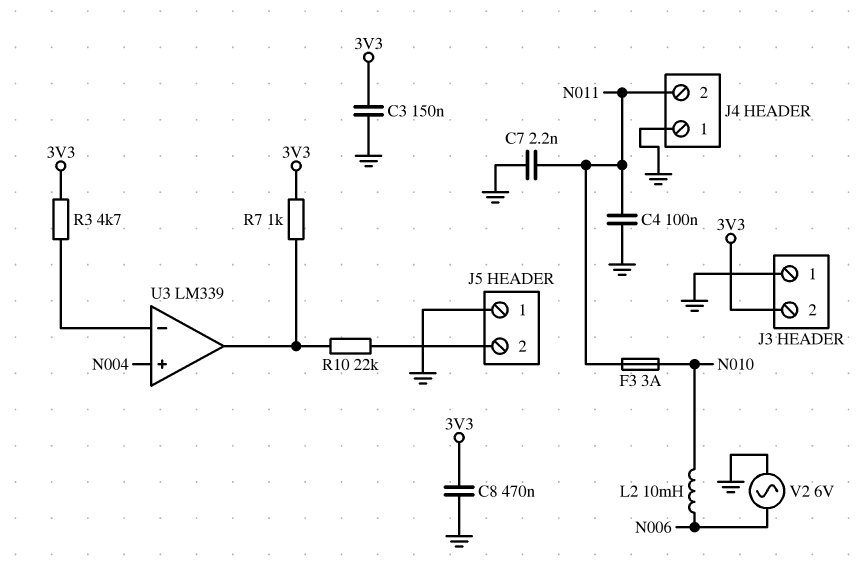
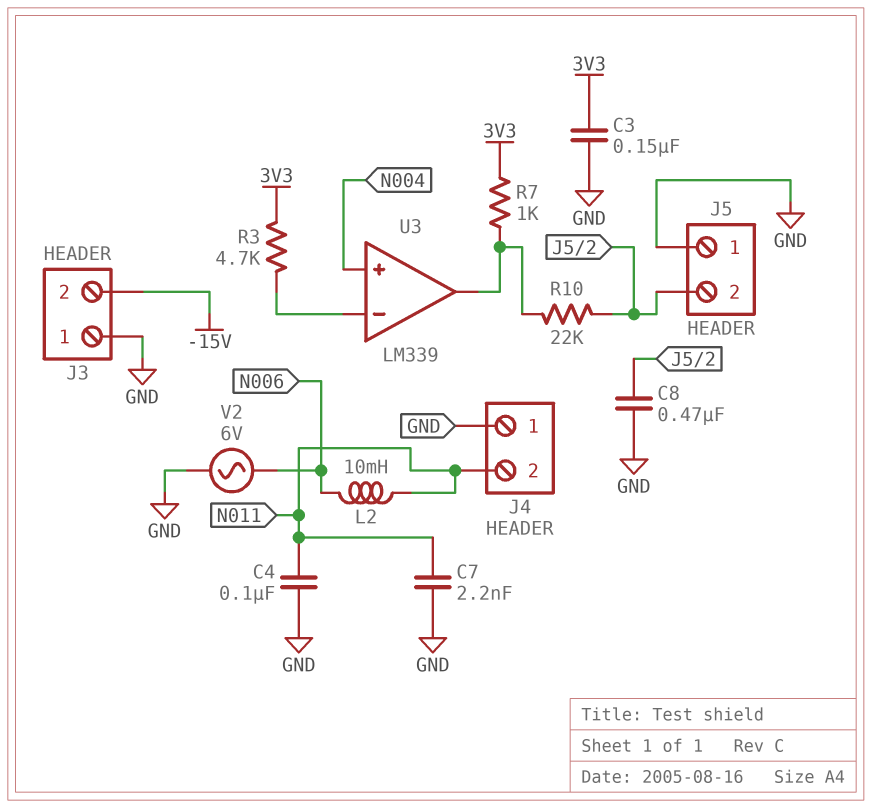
C8: 470nF (3V3, GND) -> 470nF (GND, J5/2)
F3: 3A (N010, N011) -> none
J3 pin 2: 3V3 -> -15V
L2: 10mH (N006, N010) -> 10mH (N006, N011)

